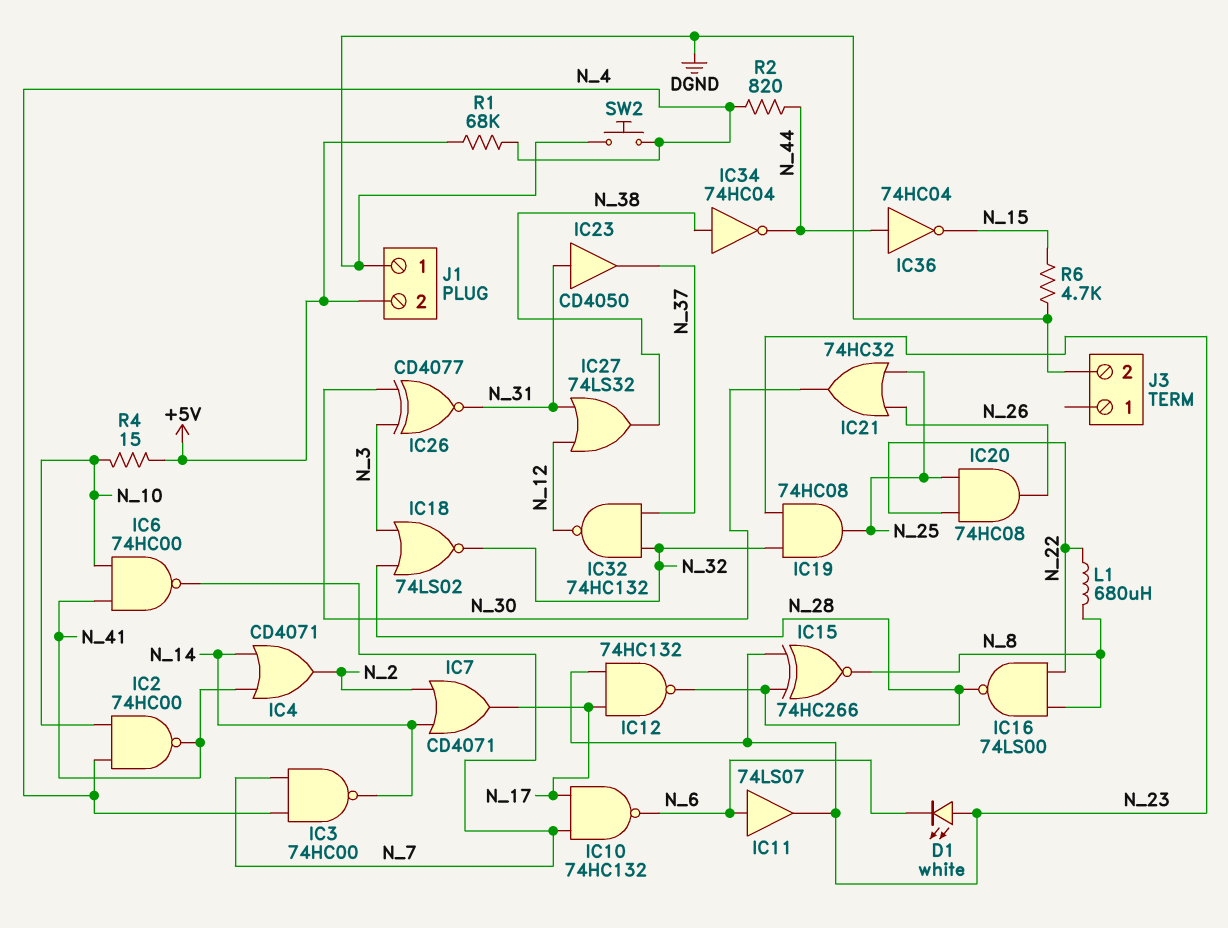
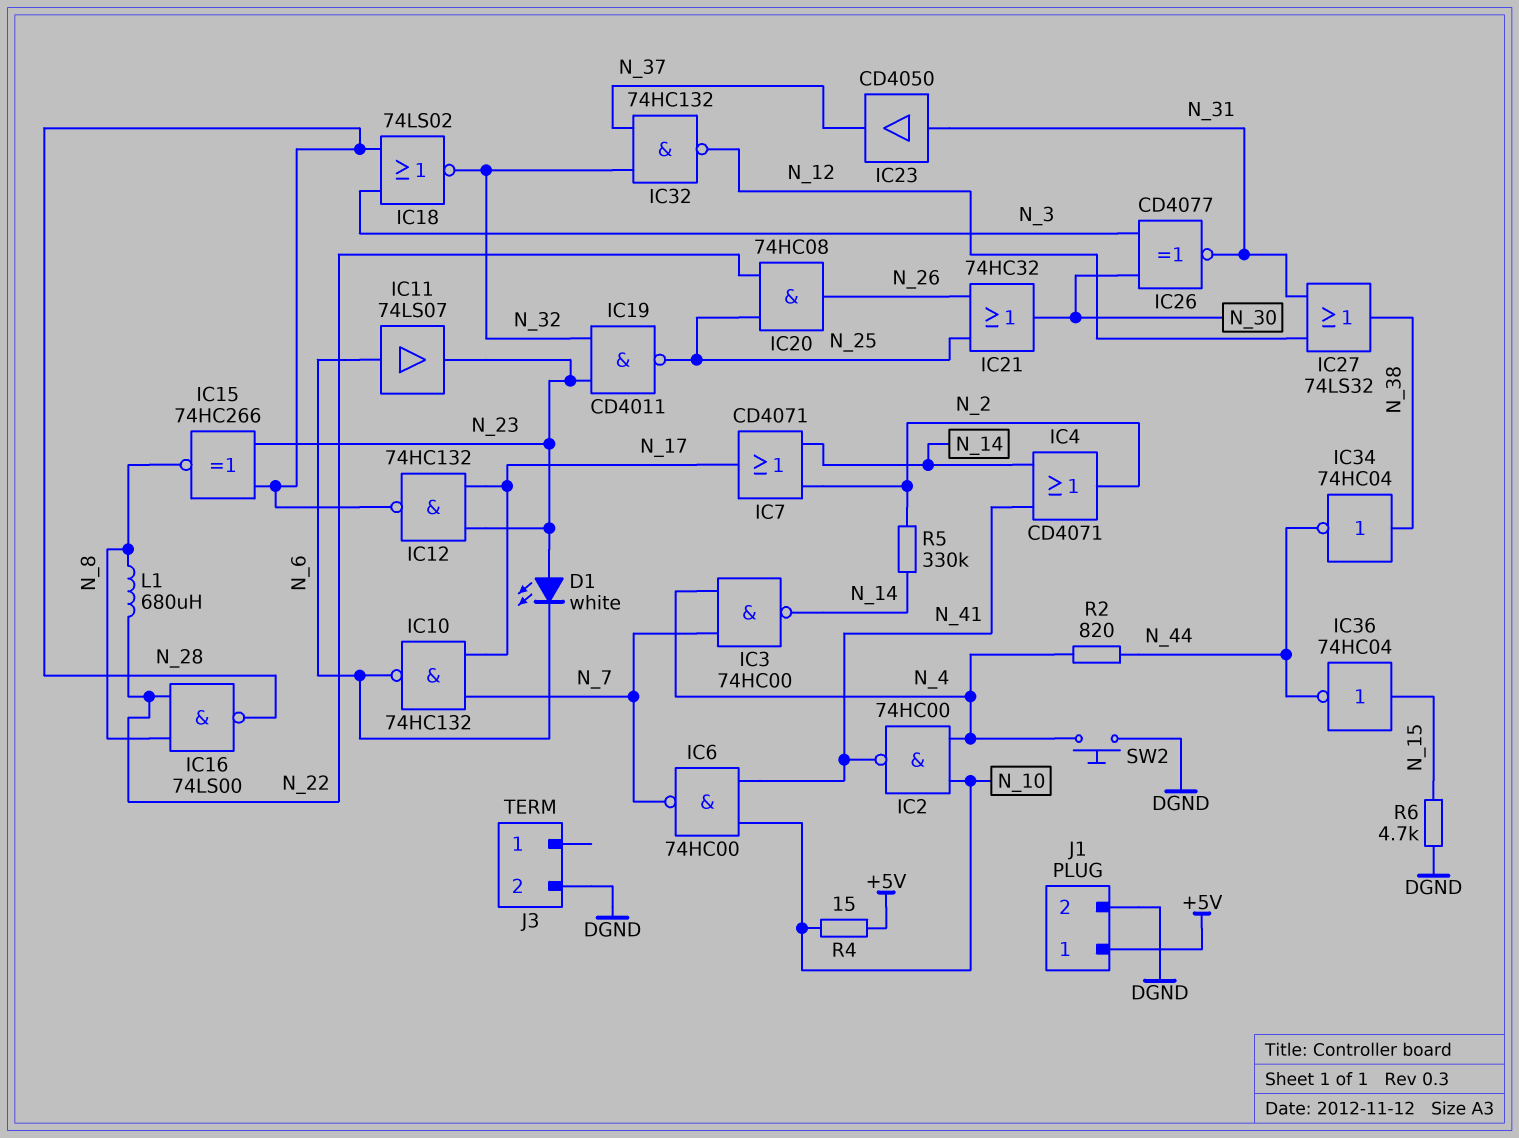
IC19: AND 74HC08 (in N_23, in N_32, out N_25) -> NAND CD4011 (in N_23, in N_32, out N_25)
IC36: NOT 74HC04 (in N_44, out N_15) -> NOT 74HC04 (in N_15, out N_44)
J1 pin 1: DGND -> +5V
J1 pin 2: +5V -> DGND
R1: 68k (+5V, N_4) -> none
R5: none -> 330k (N_2, N_14)

